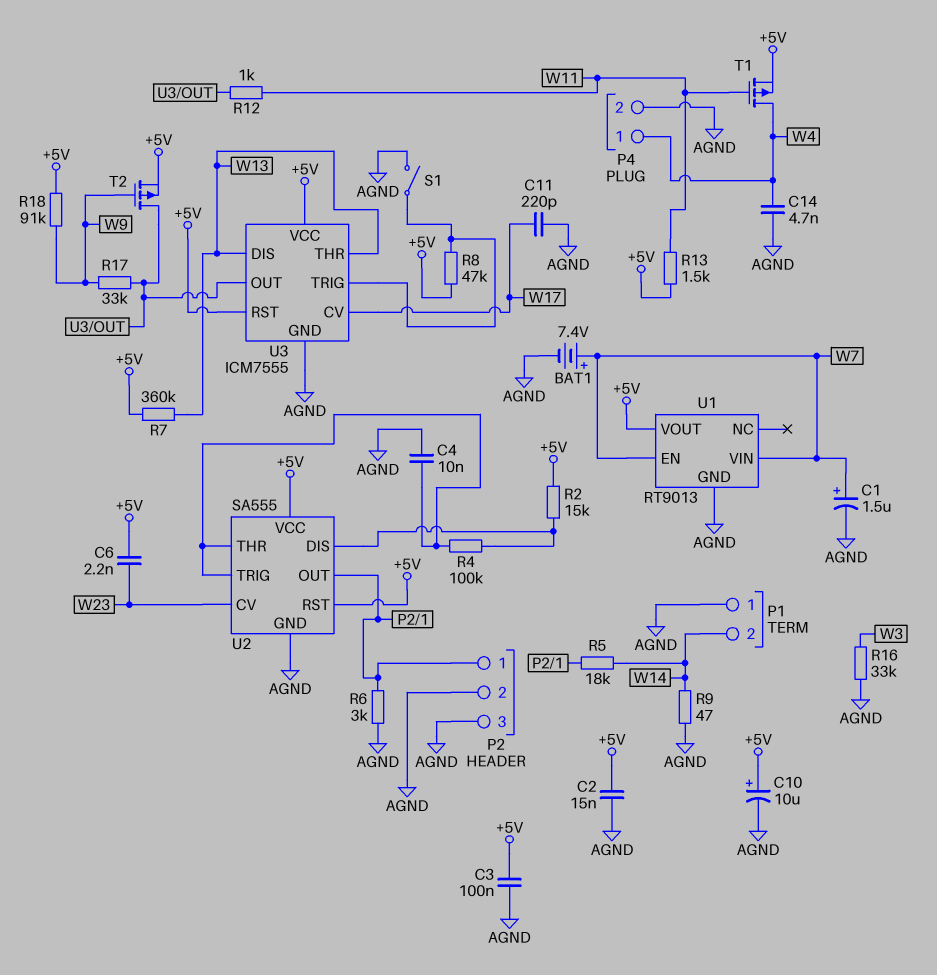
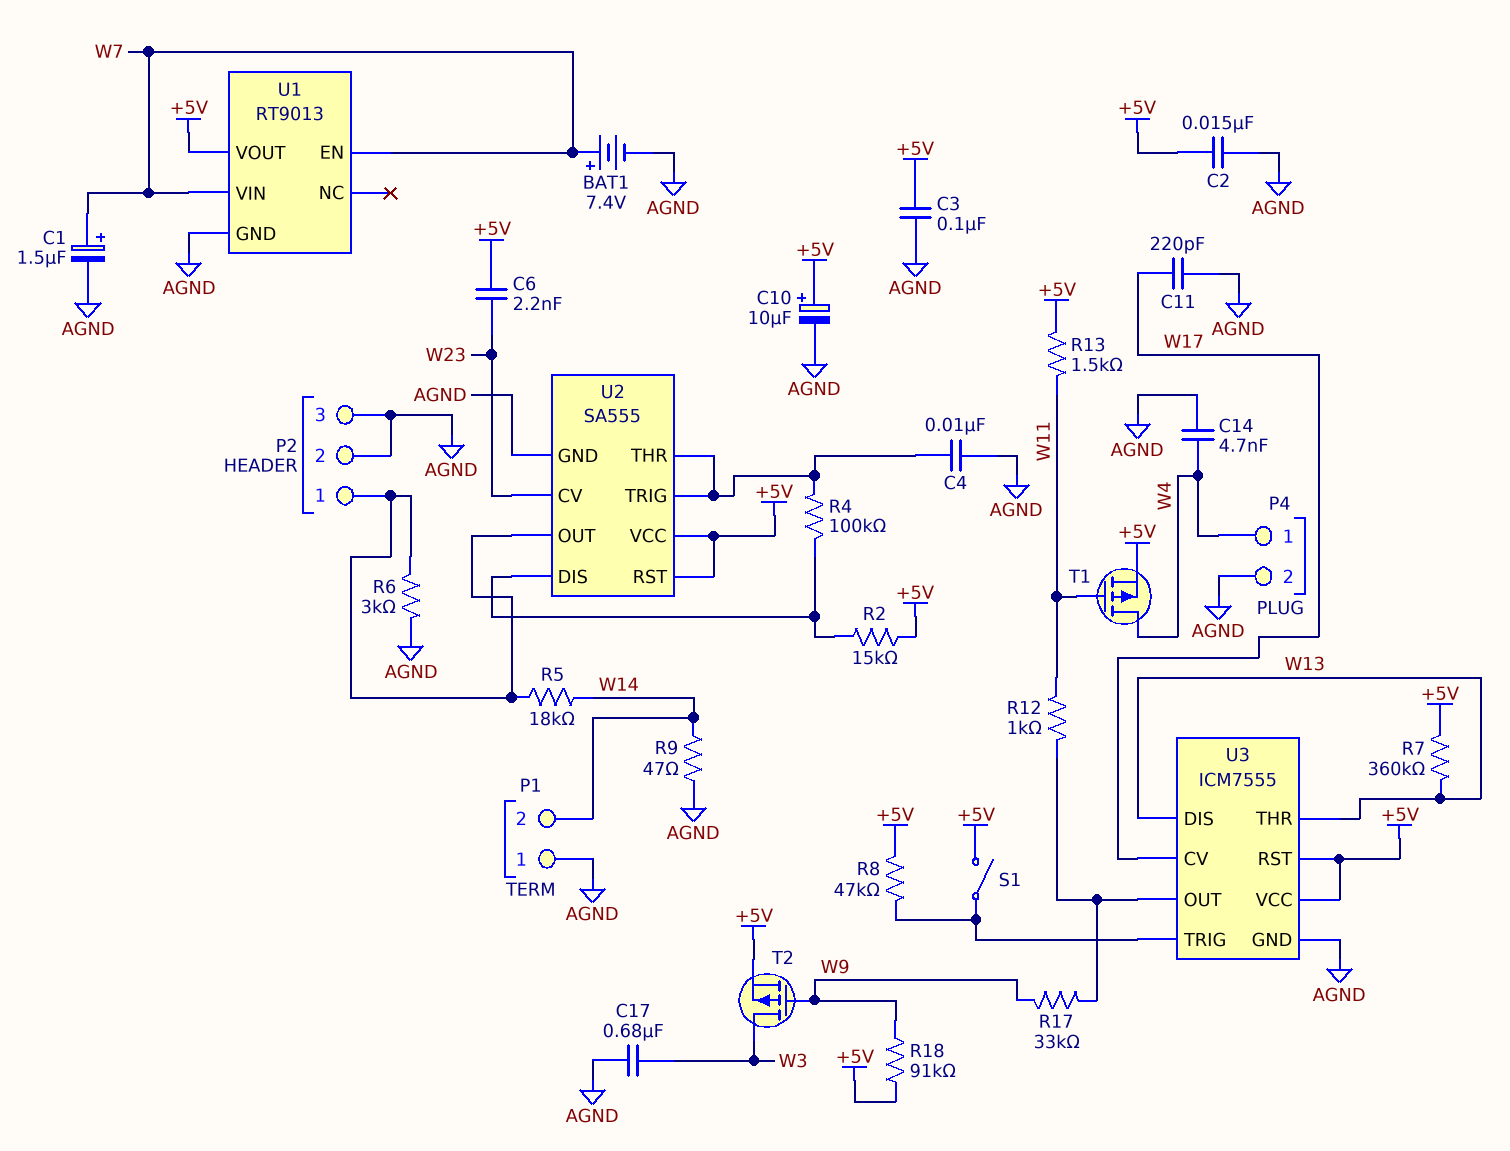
C17: none -> 680nF (AGND, W3)
R16: 33k (AGND, W3) -> none
S1: switch (AGND, U3/TRIG) -> switch (+5V, U3/TRIG)
T2: PMOS (G W9, D U3/OUT, S +5V) -> PMOS (G W9, D W3, S +5V)

